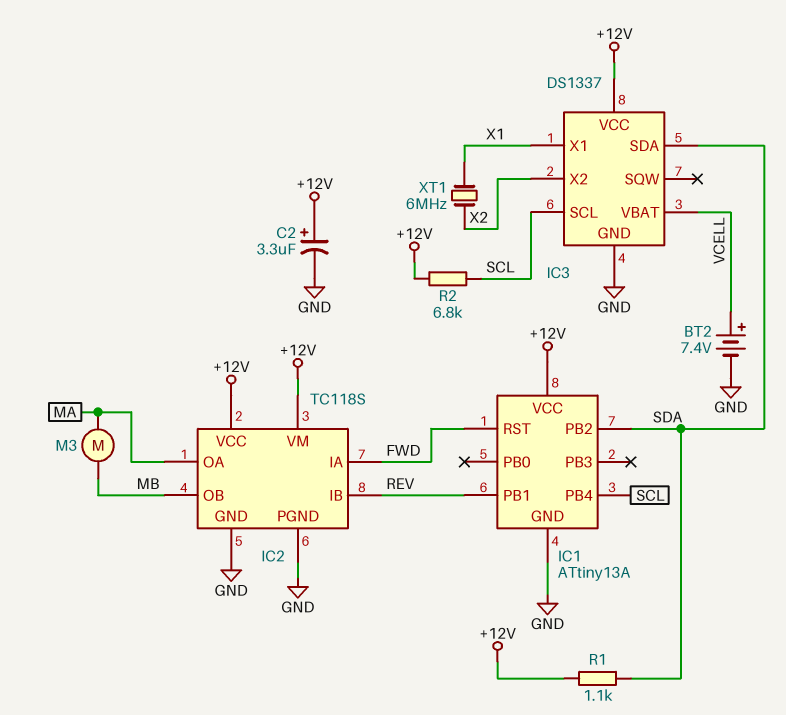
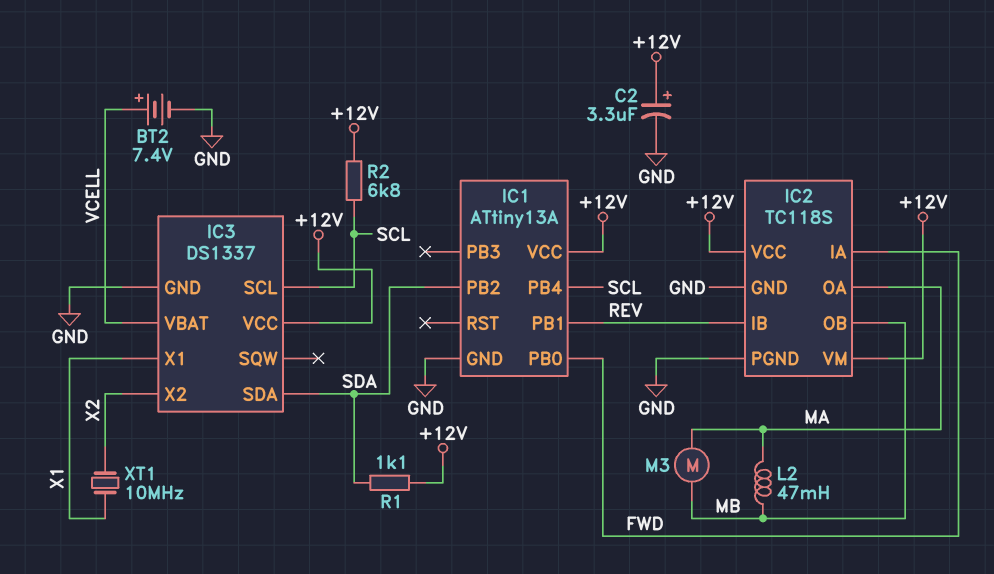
IC1 pin PB0: none -> FWD
IC1 pin RST: FWD -> none
L2: none -> 47mH (MA, MB)
XT1: 6MHz (X1, X2) -> 10MHz (X1, X2)

